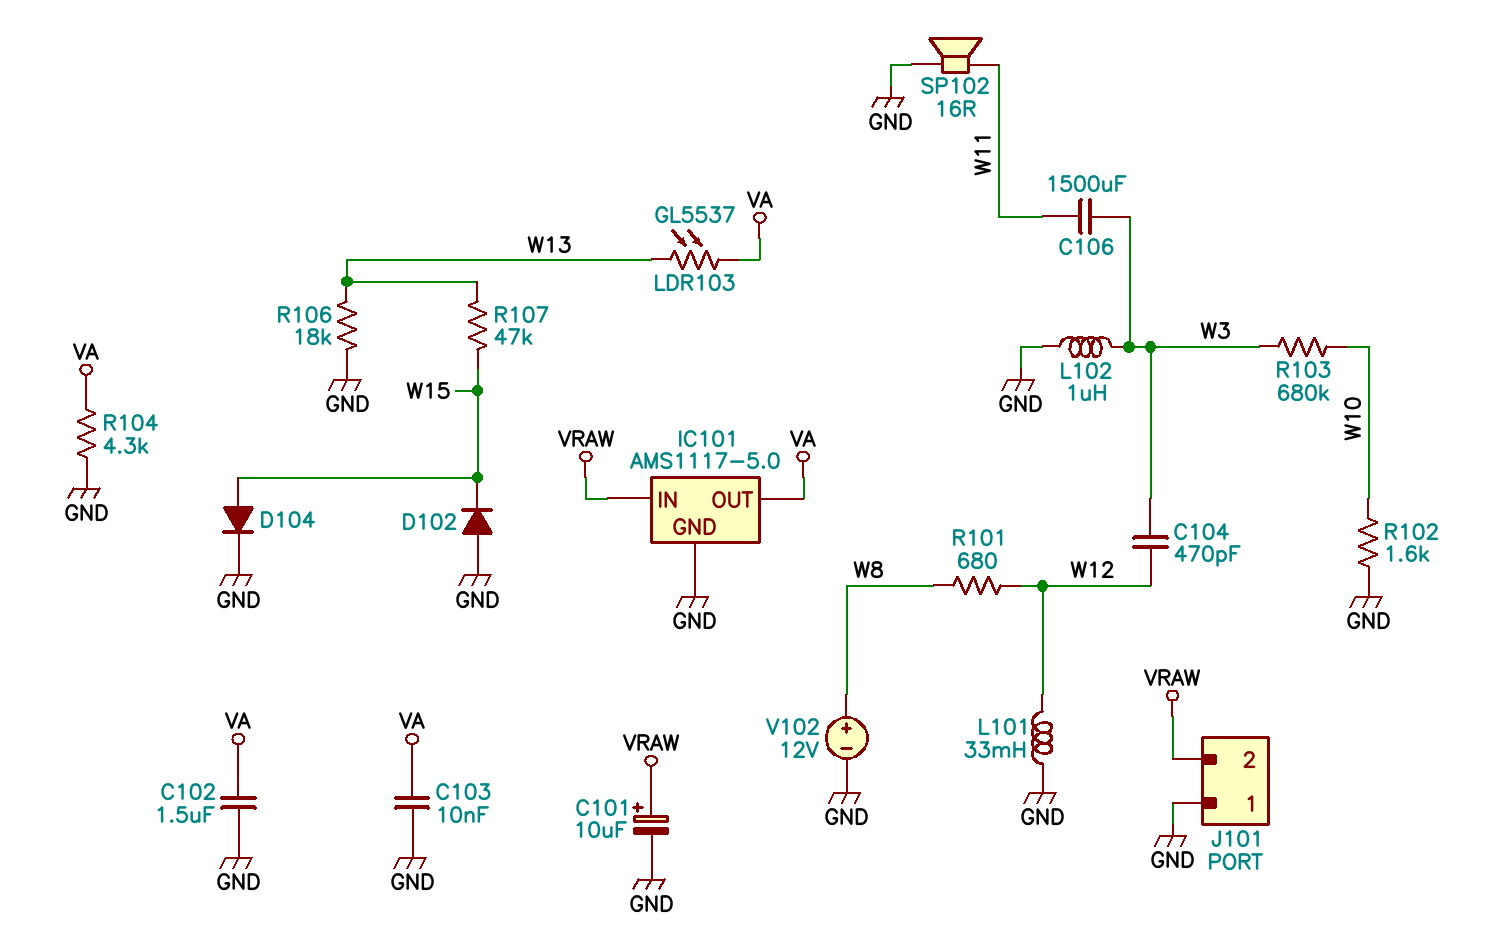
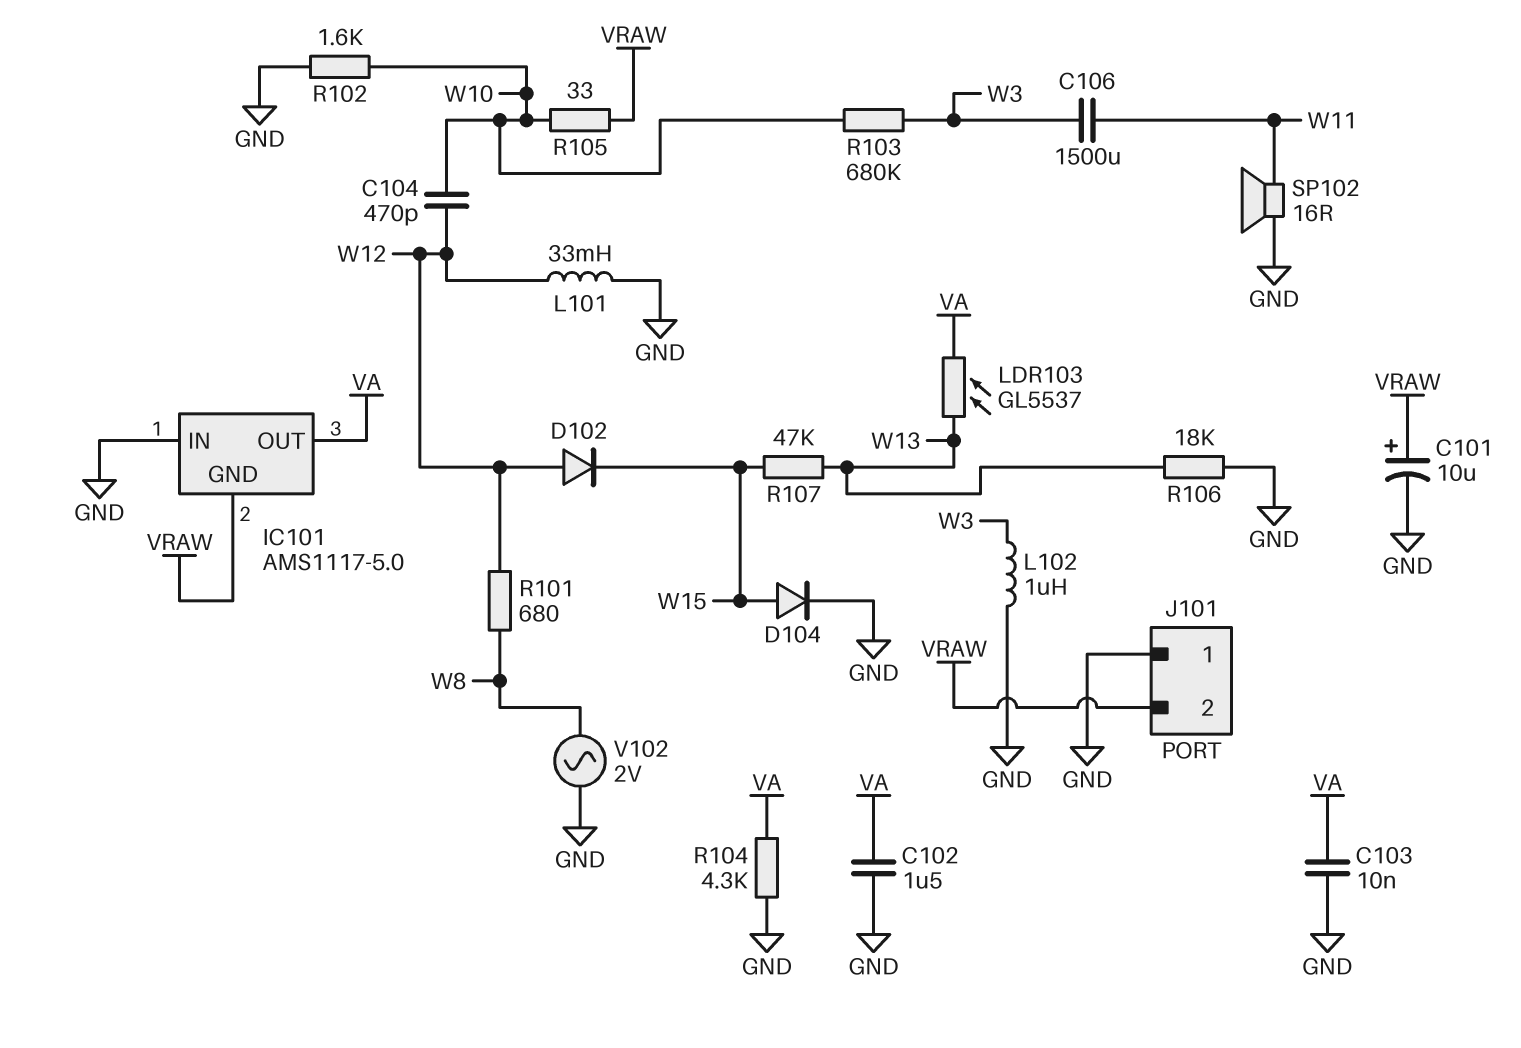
C104: 470pF (W3, W12) -> 470pF (W10, W12)
D102: diode (A GND, K W15) -> diode (A W12, K W15)
IC101 pin GND: GND -> VRAW
IC101 pin IN: VRAW -> GND
R105: none -> 33 (VRAW, W10)
V102: 12V (plus W8, minus GND) -> AC 2V (GND, W8)

